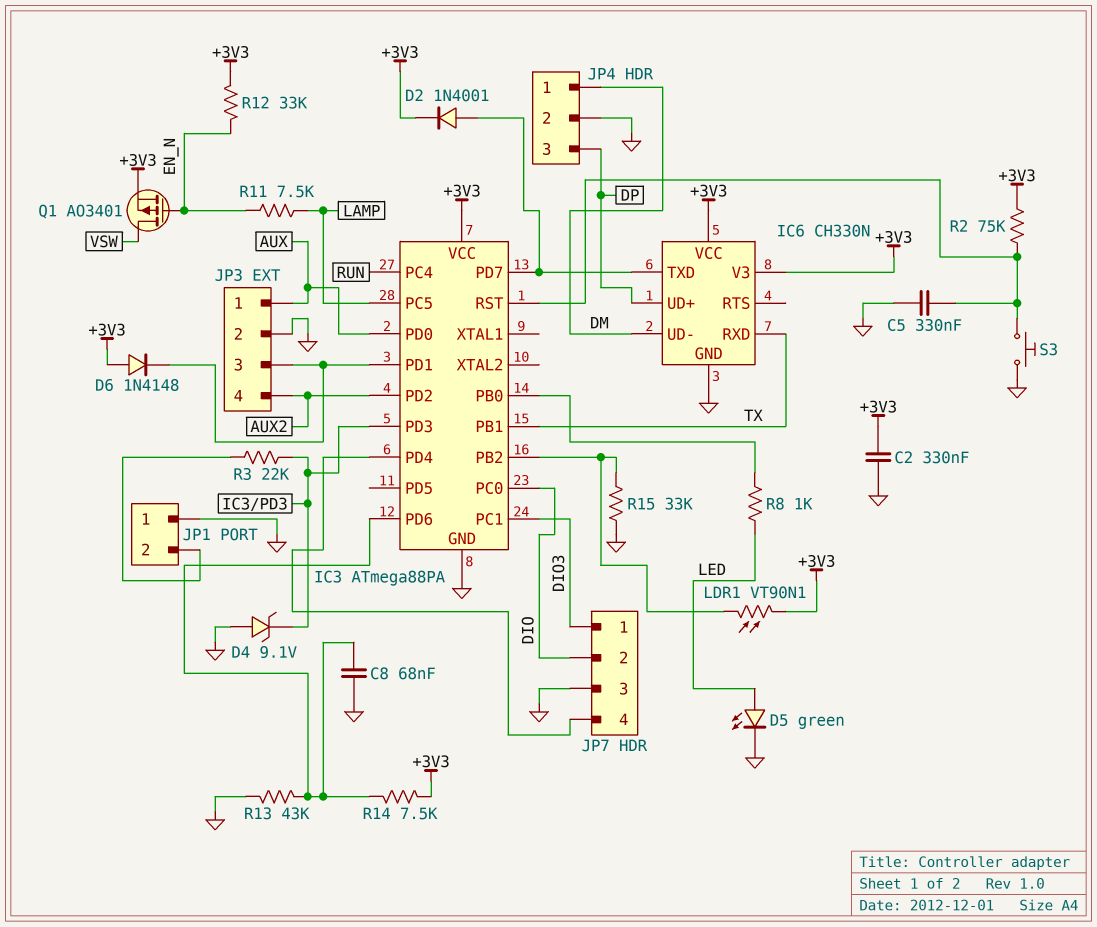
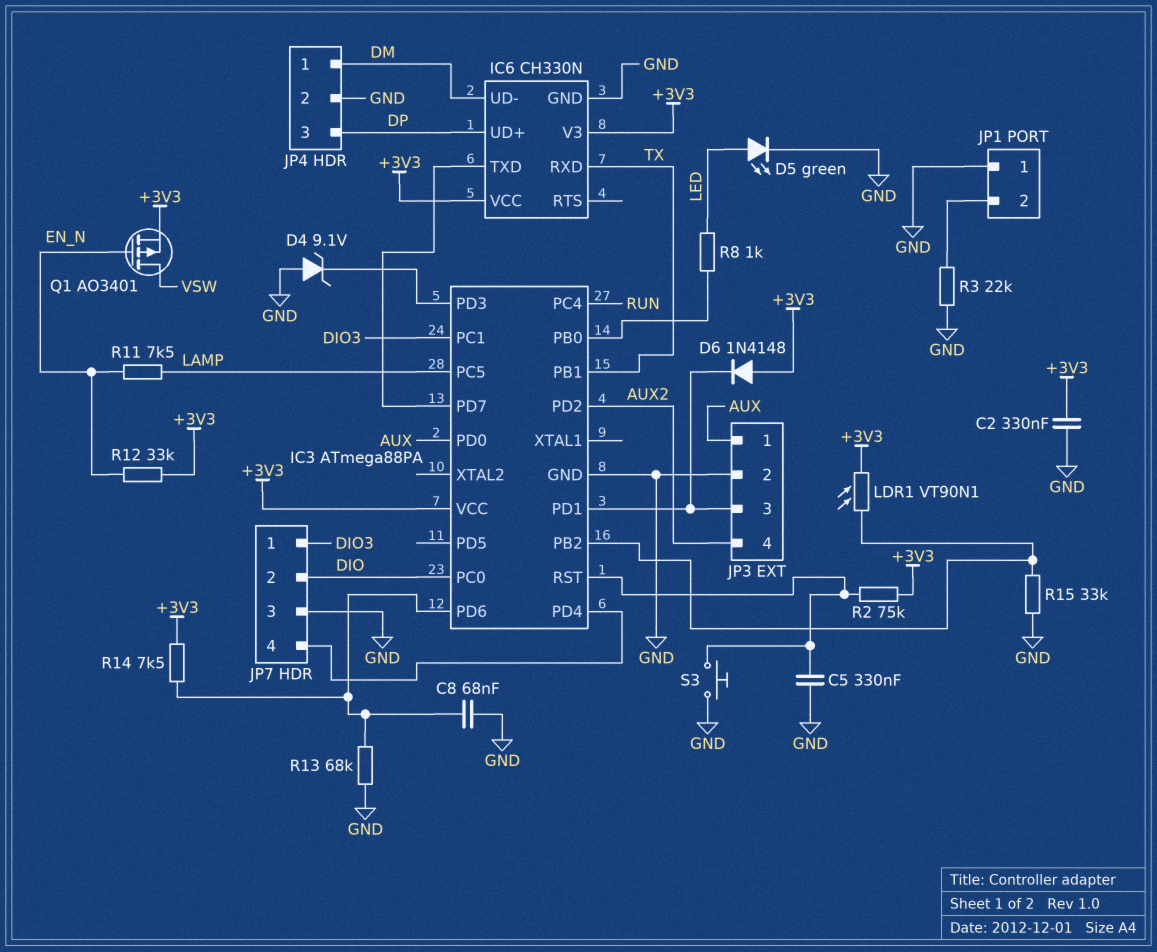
D2: diode 1N4001 (A IC3/PD7, K +3V3) -> none
R3: 22k (IC3/PD3, JP1/2) -> 22k (GND, JP1/2)
R13: 43k (GND, IC3/PD6) -> 68k (GND, IC3/PD6)

